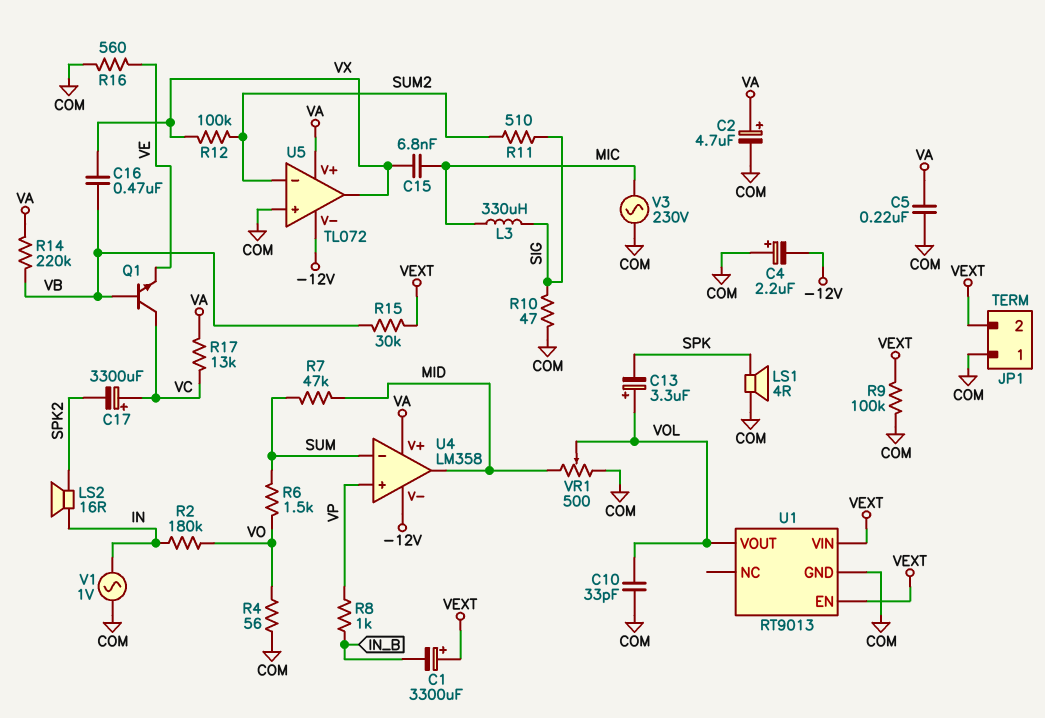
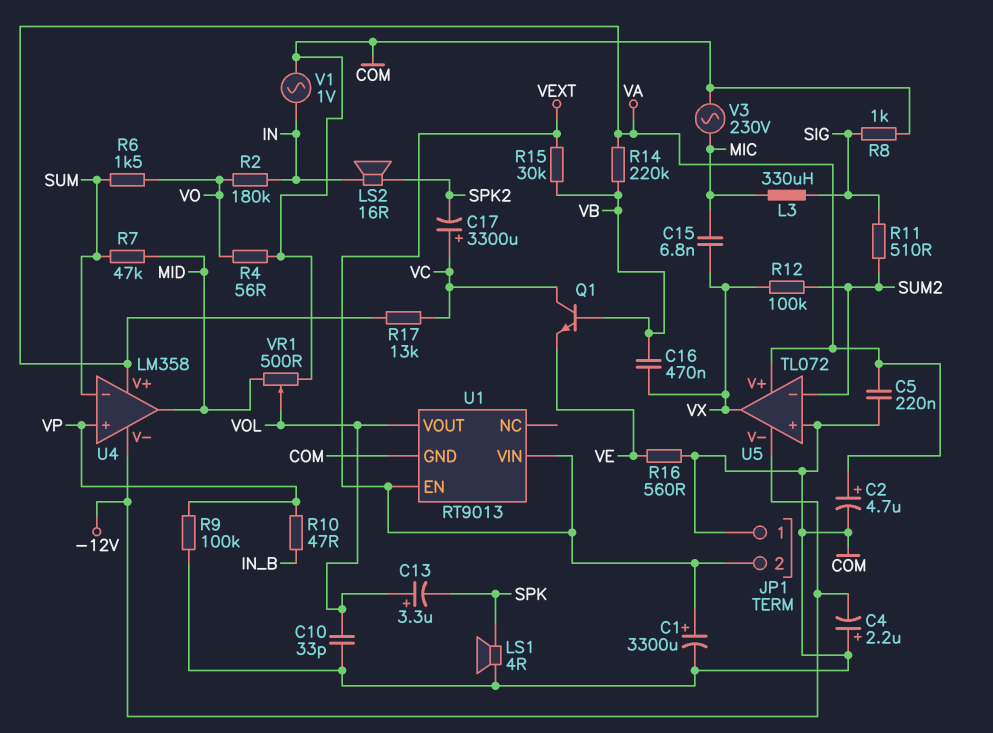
C1: 3300uF (plus VEXT, minus IN_B) -> 3300uF (plus VEXT, minus COM)
R8: 1k (IN_B, VP) -> 1k (COM, SIG)
R9: 100k (COM, VEXT) -> 100k (COM, VP)
R10: 47 (COM, SIG) -> 47 (IN_B, VP)

